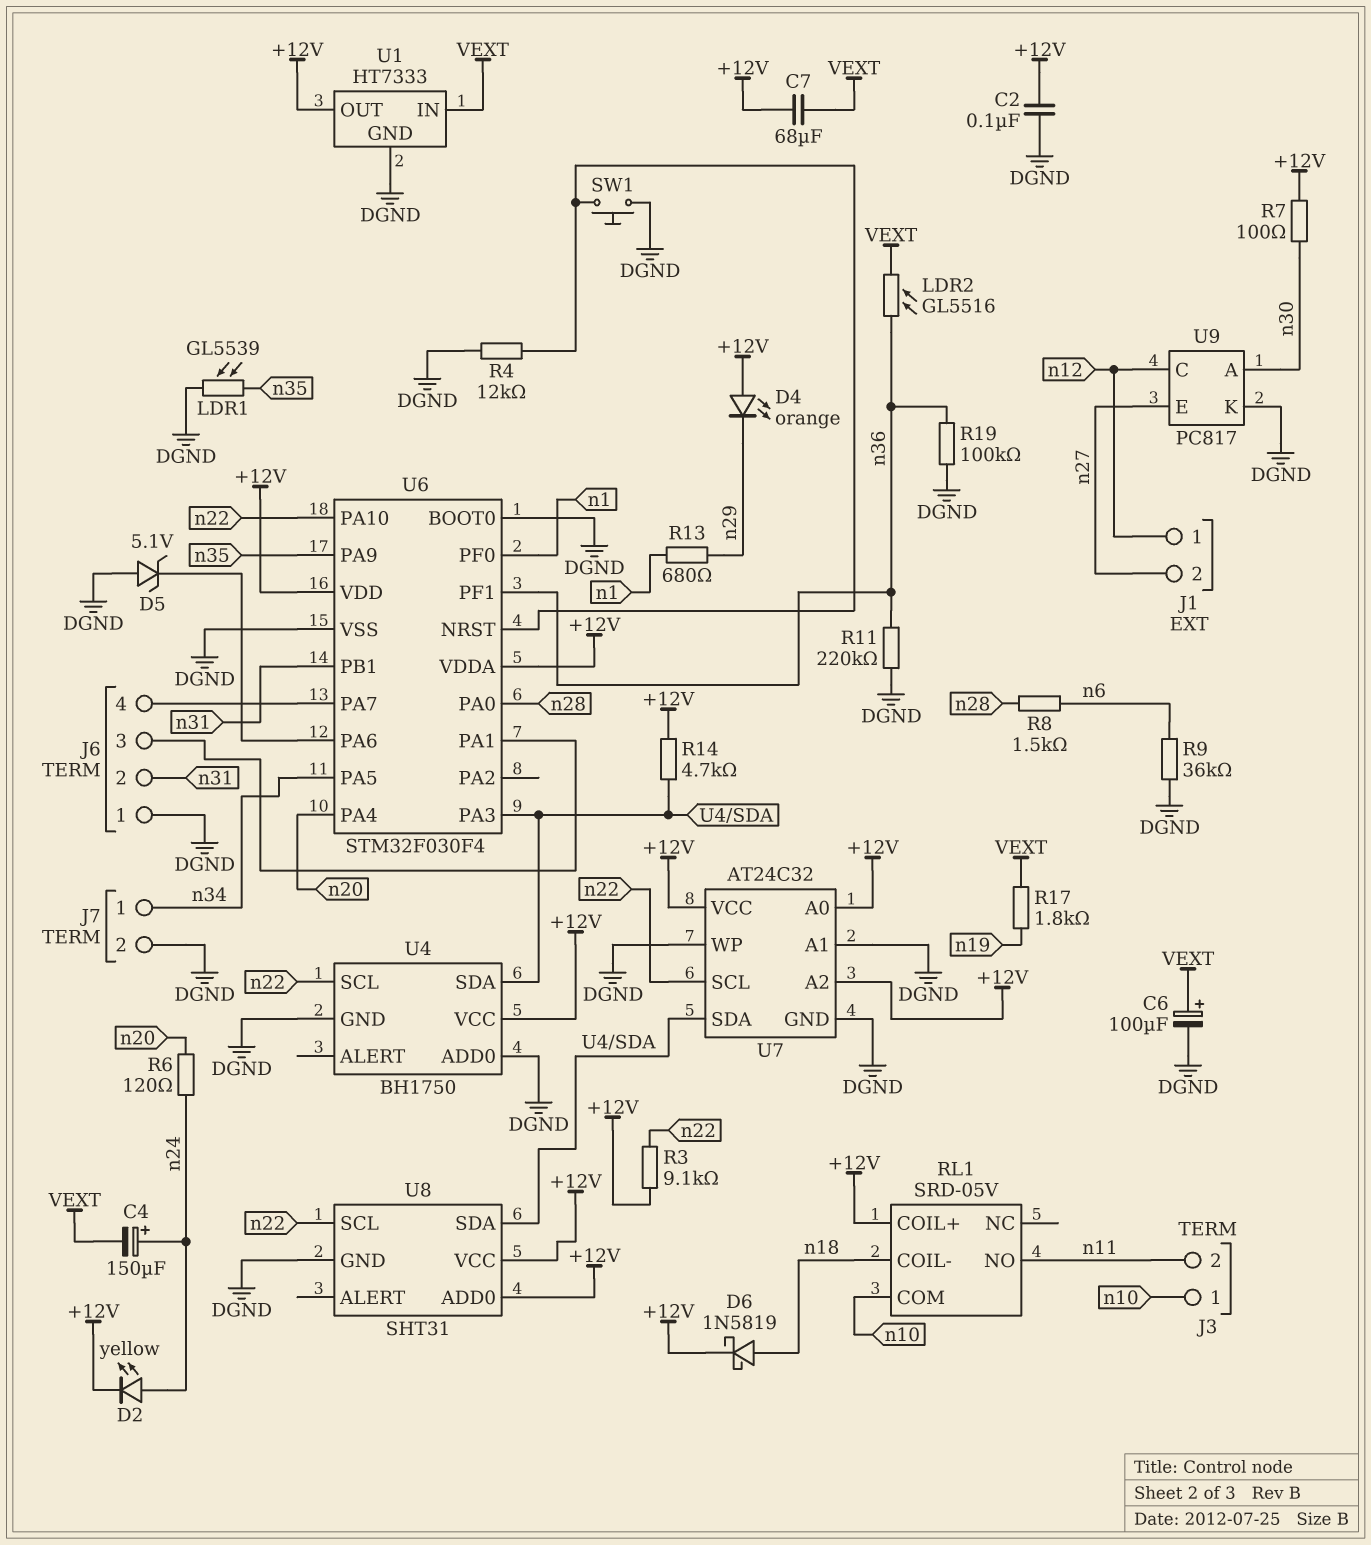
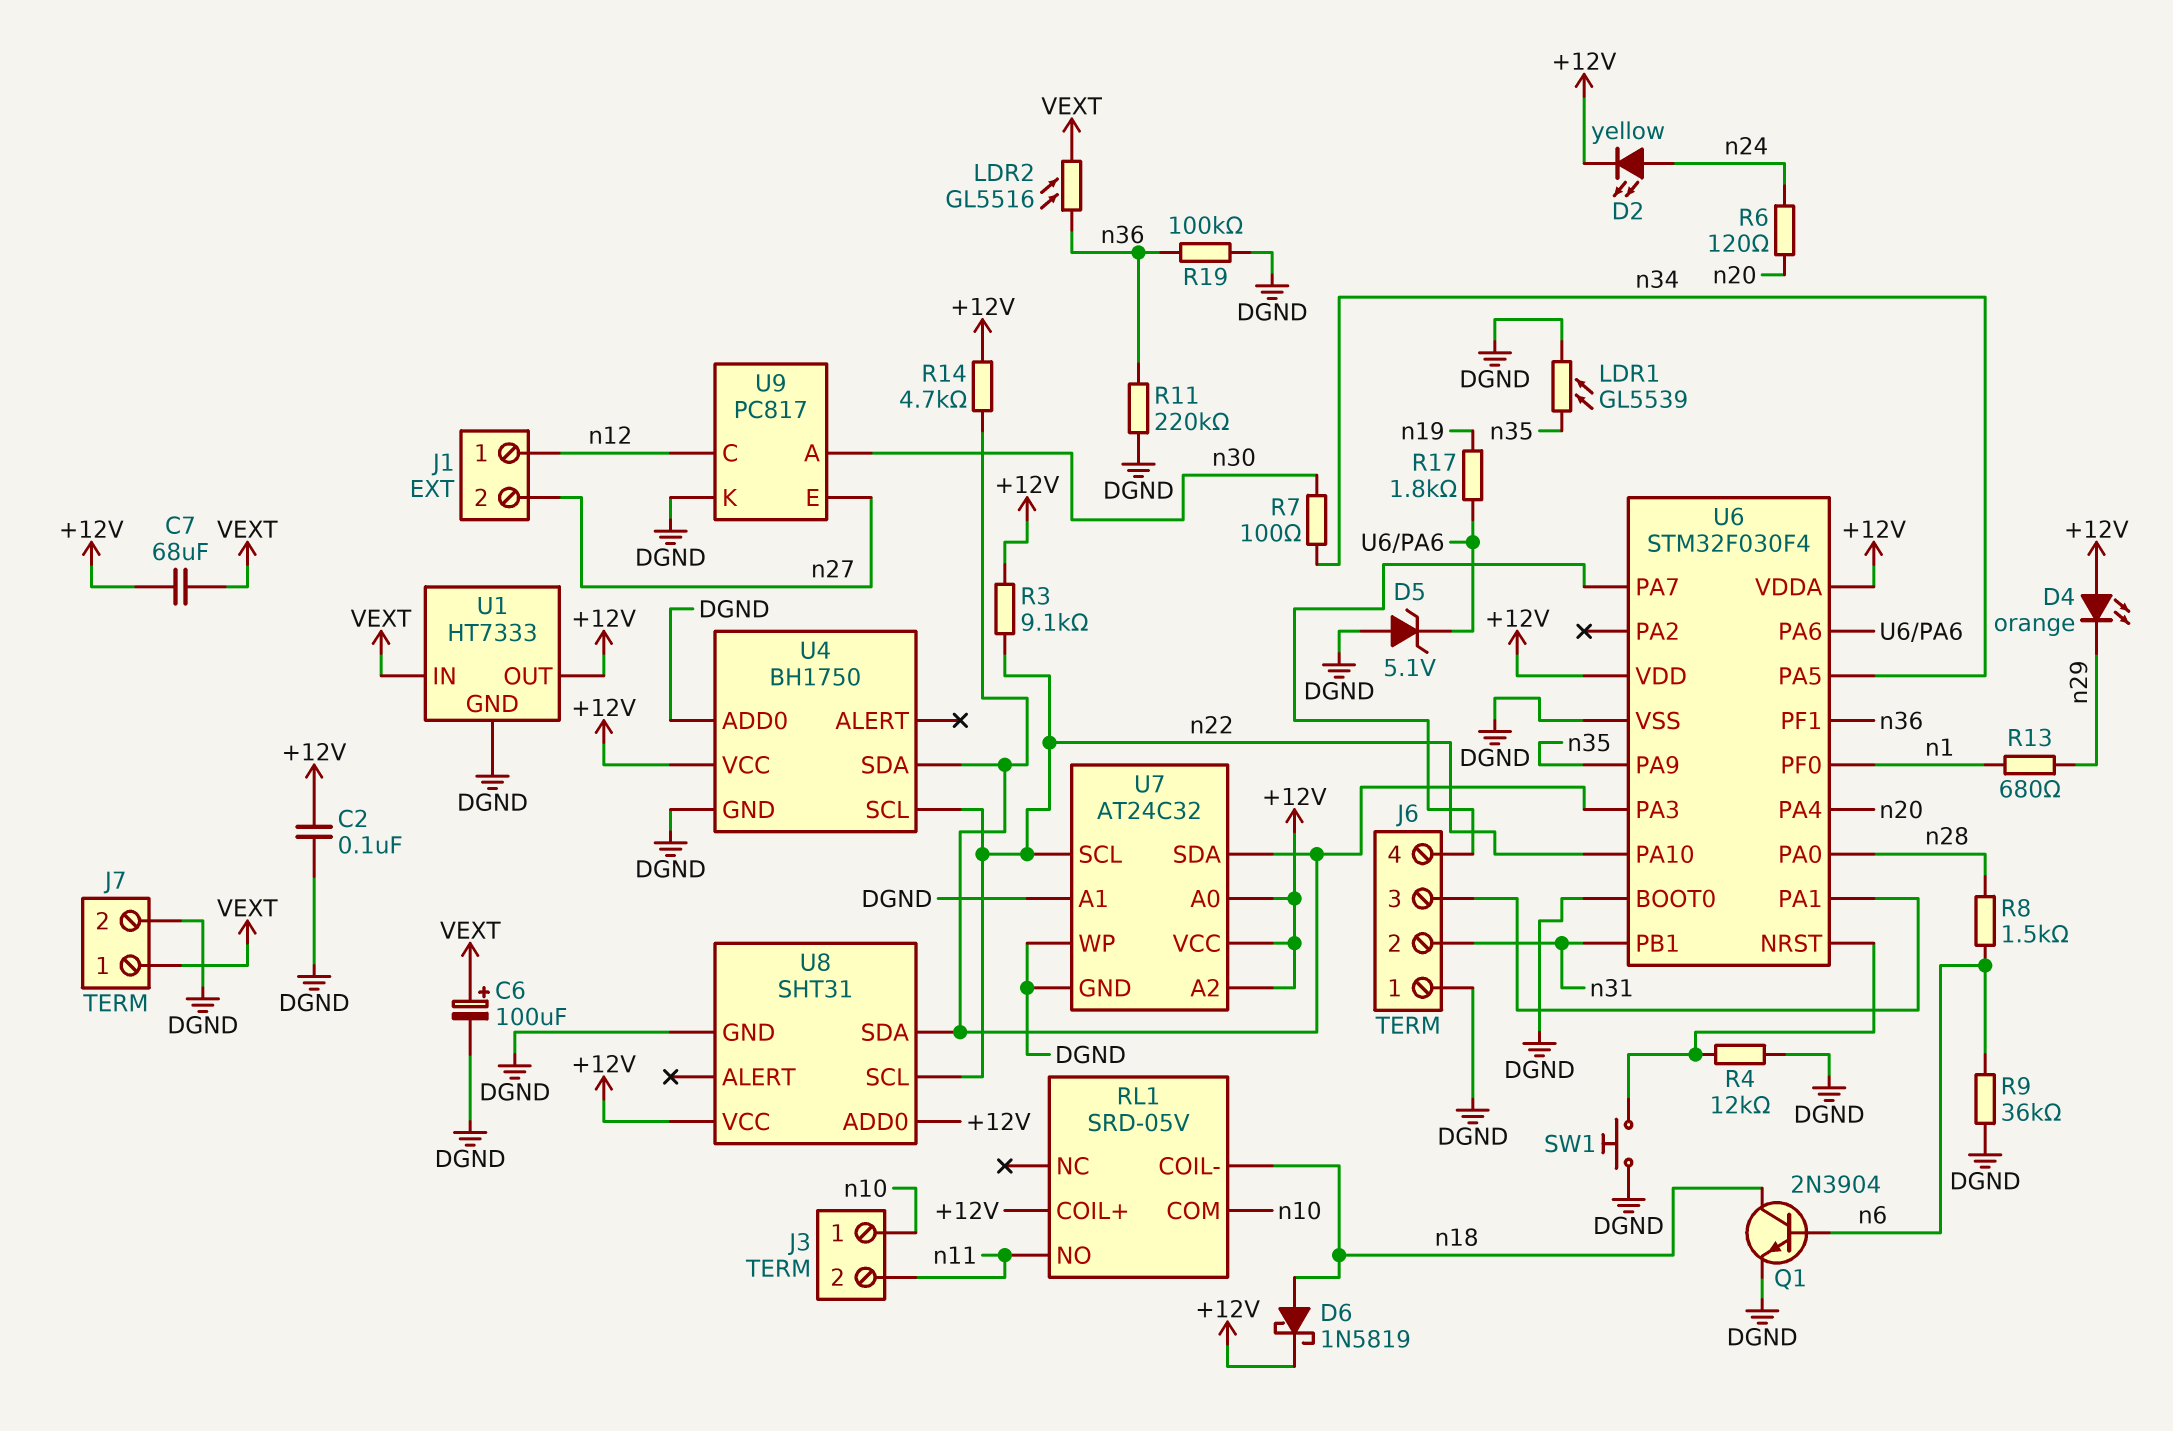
C4: 150uF (plus n24, minus VEXT) -> none
J7 pin 1: n34 -> VEXT
Q1: none -> NPN 2N3904 (B n6, C n18, E DGND)
R7: 100 (+12V, n30) -> 100 (n30, n34)
R17: 1.8k (VEXT, n19) -> 1.8k (U6/PA6, n19)

